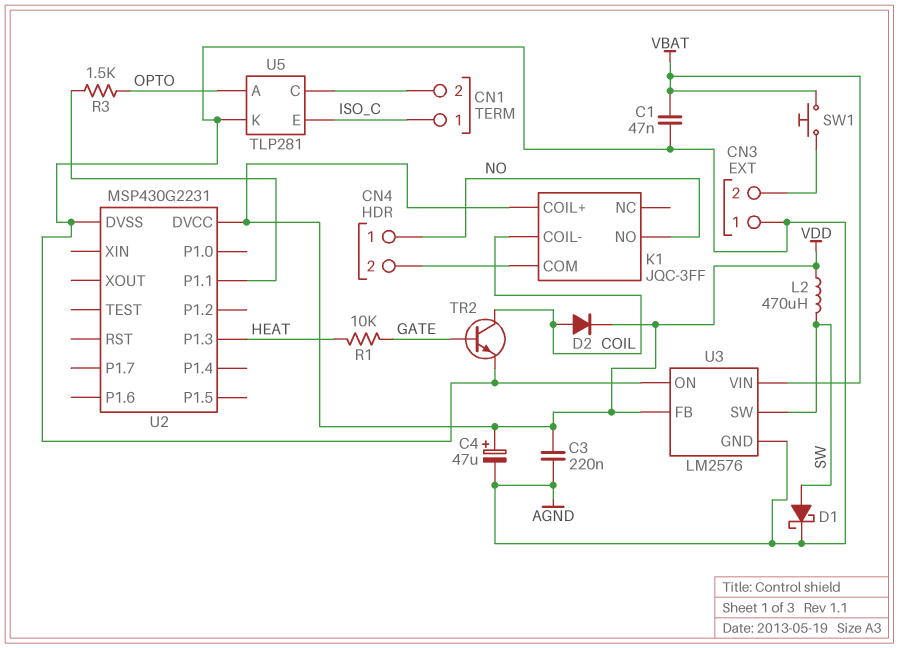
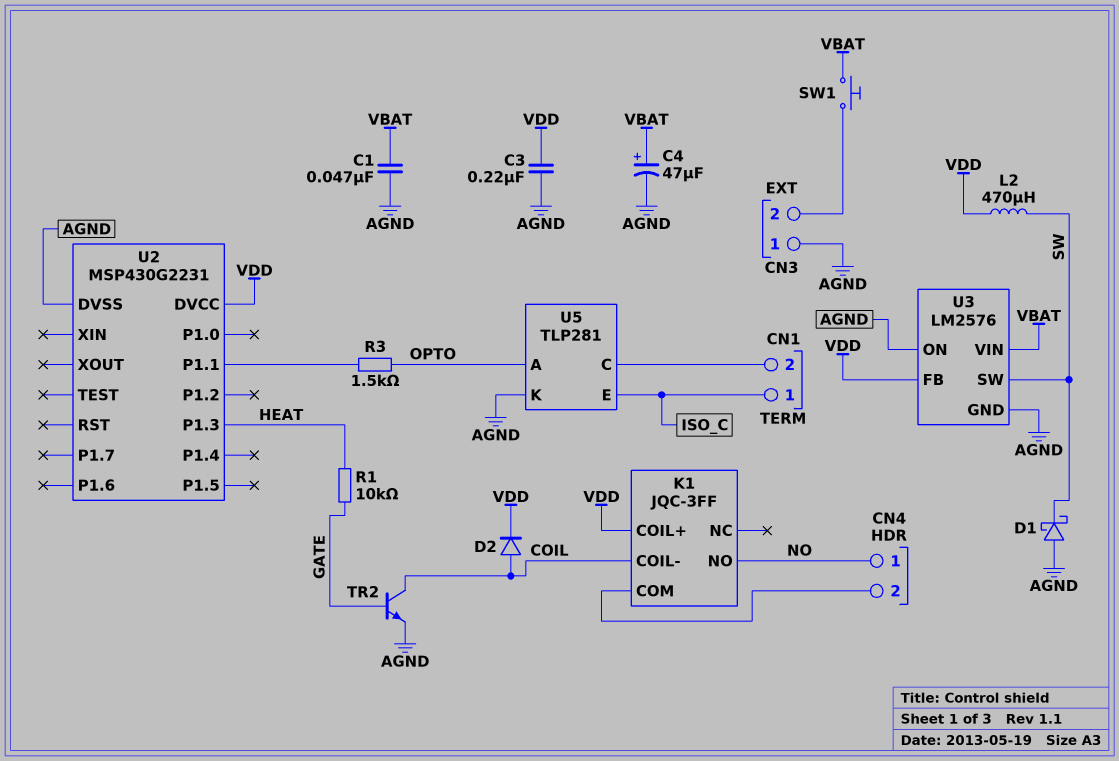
C4: 47uF (plus VDD, minus AGND) -> 47uF (plus VBAT, minus AGND)
D1: schottky (A SW, K AGND) -> schottky (A AGND, K SW)

